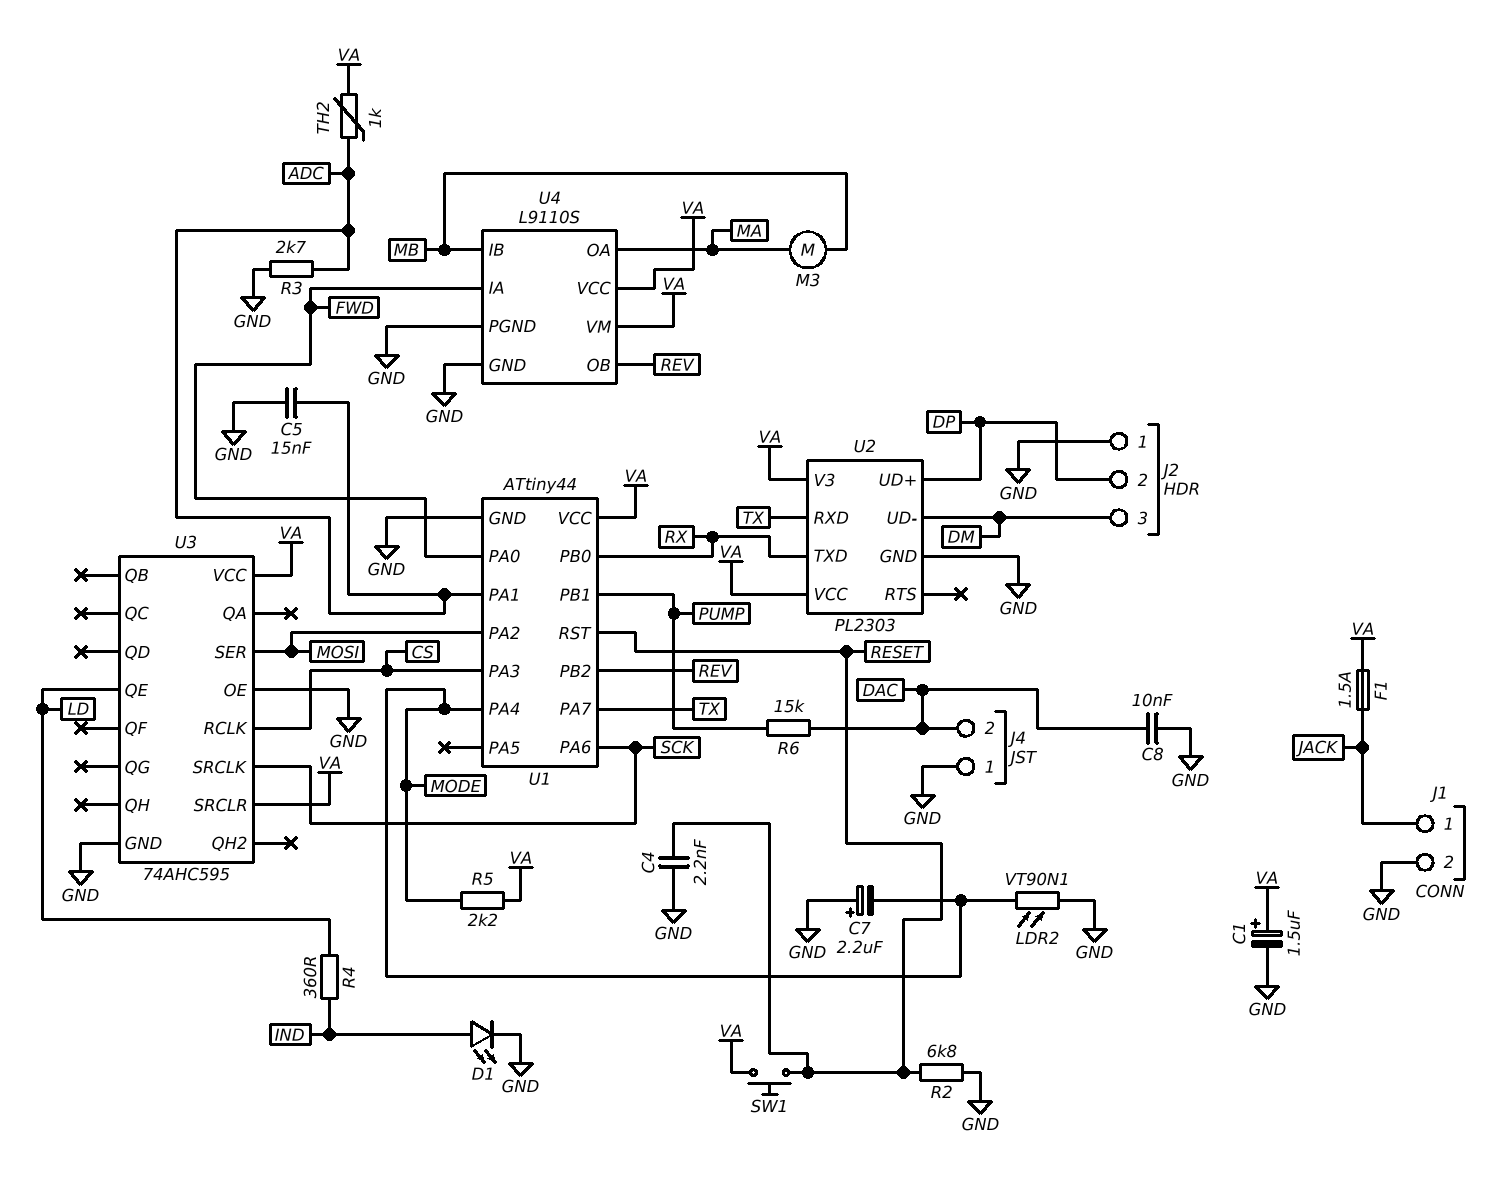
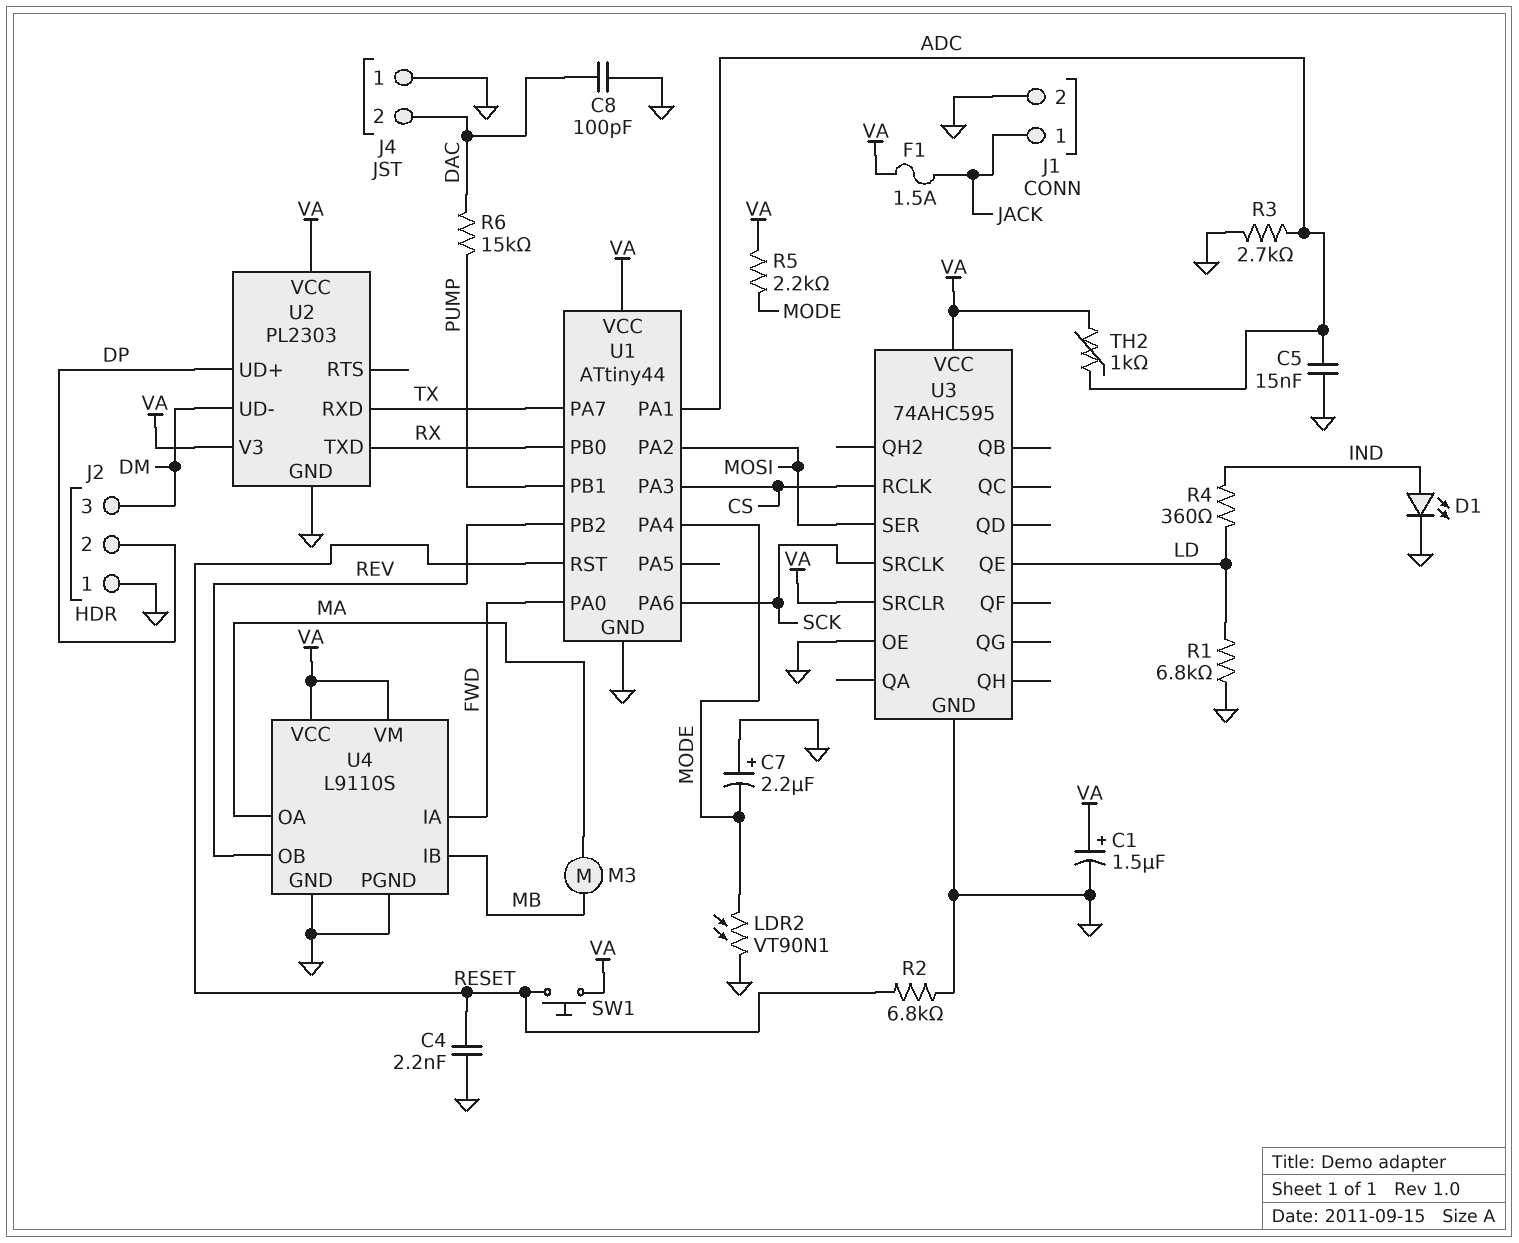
C8: 10nF (DAC, GND) -> 100pF (DAC, GND)
R1: none -> 6.8k (GND, LD)

